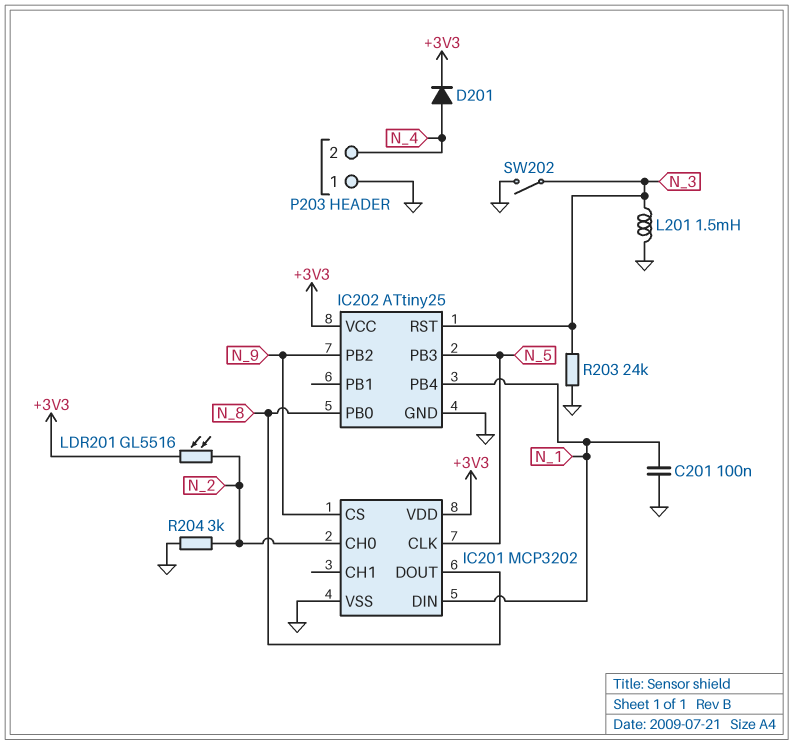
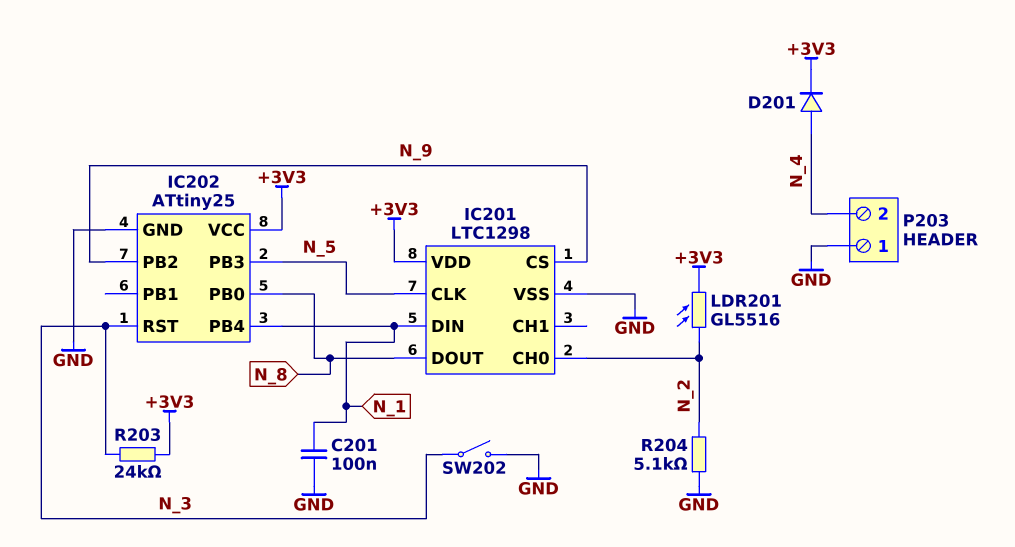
IC201: MCP3202 -> LTC1298
L201: 1.5mH (GND, N_3) -> none
R203: 24k (GND, N_3) -> 24k (+3V3, N_3)
R204: 3k (GND, N_2) -> 5.1k (GND, N_2)

